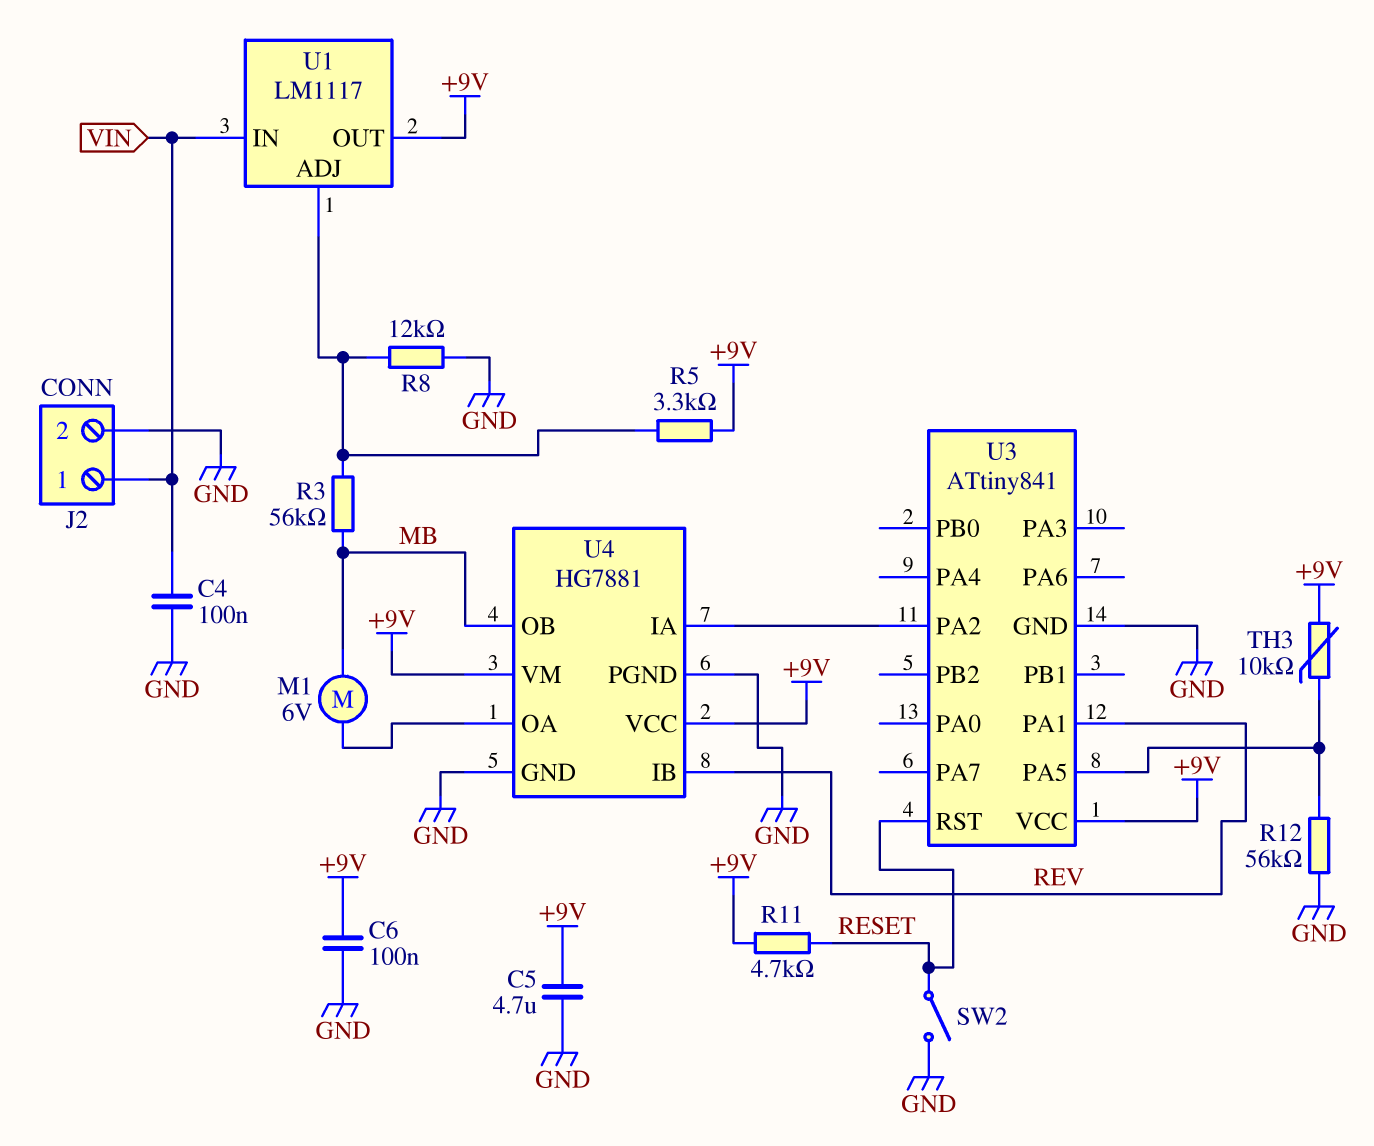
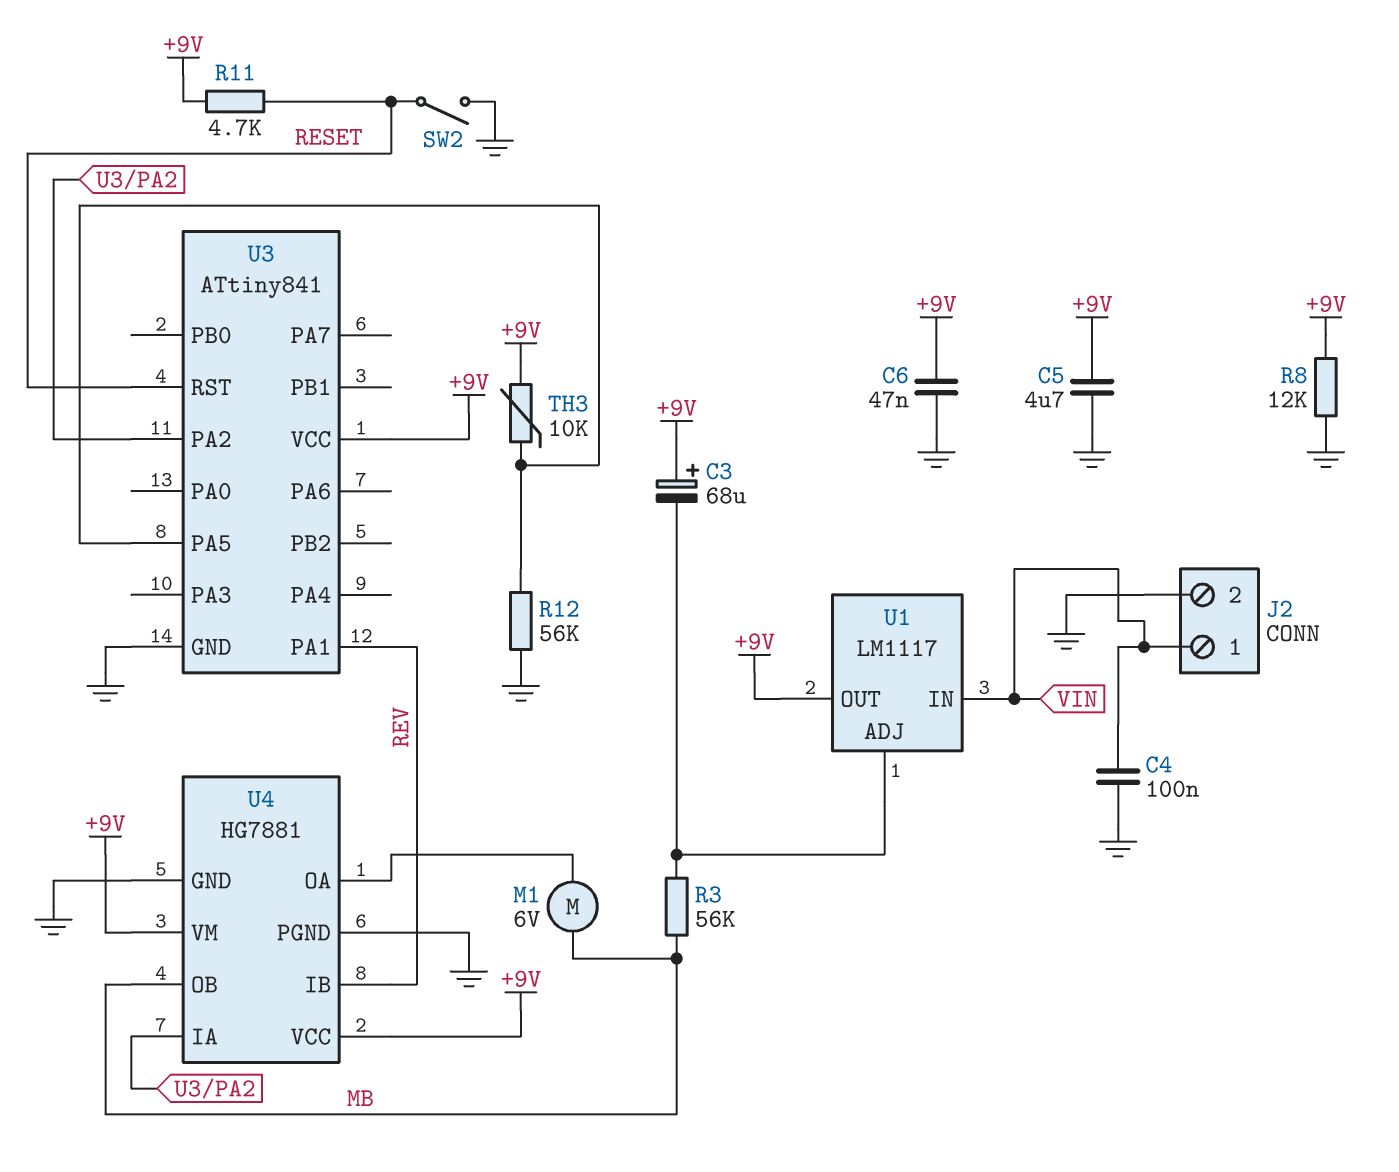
C3: none -> 68uF (plus +9V, minus U1/ADJ)
C6: 100nF (+9V, GND) -> 47nF (+9V, GND)
R5: 3.3k (+9V, U1/ADJ) -> none
R8: 12k (GND, U1/ADJ) -> 12k (+9V, GND)

